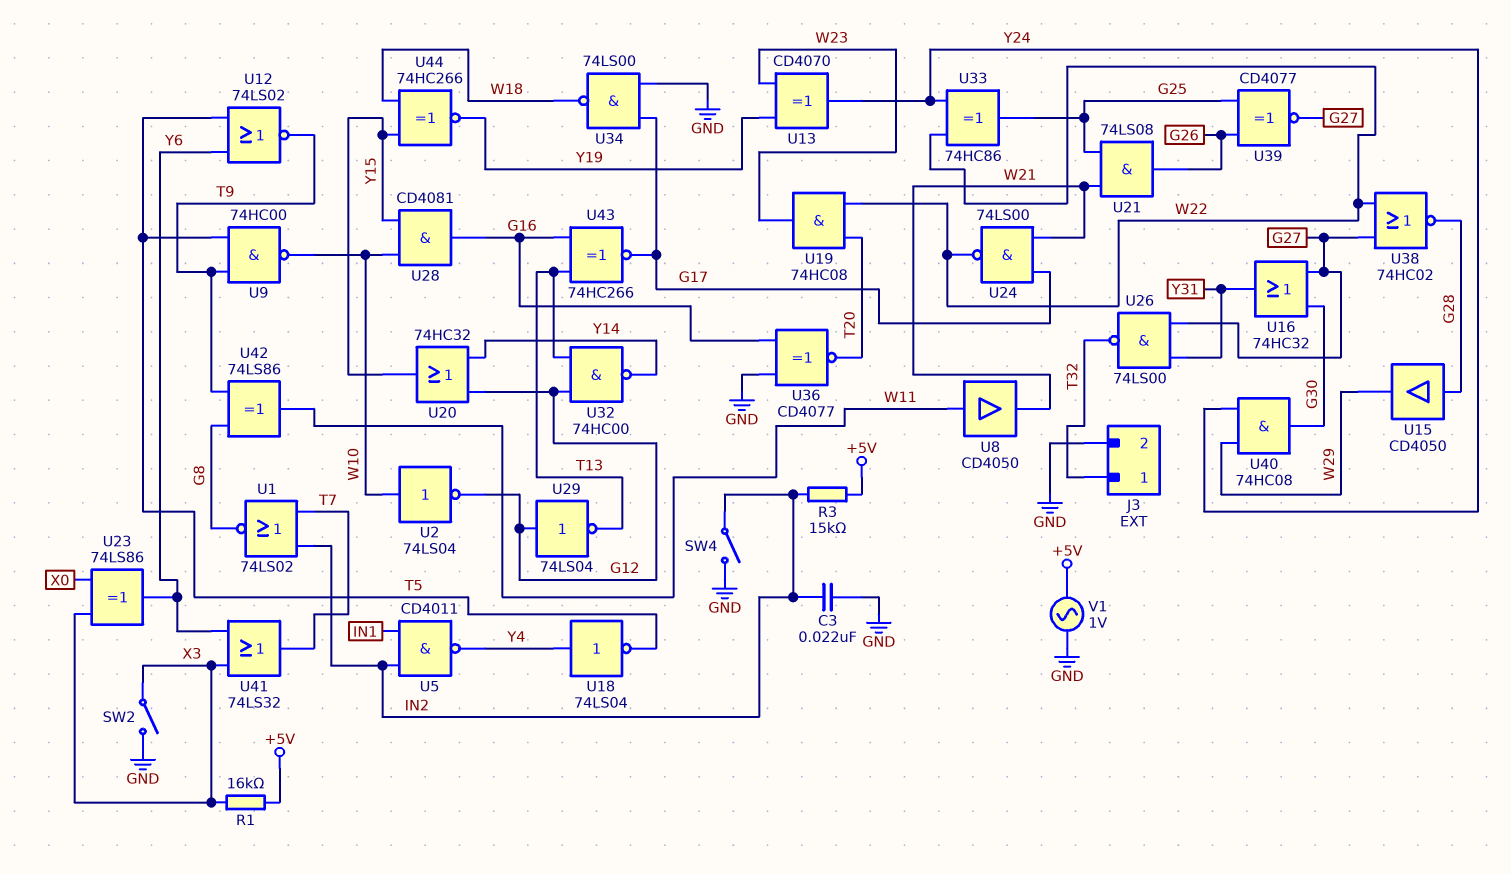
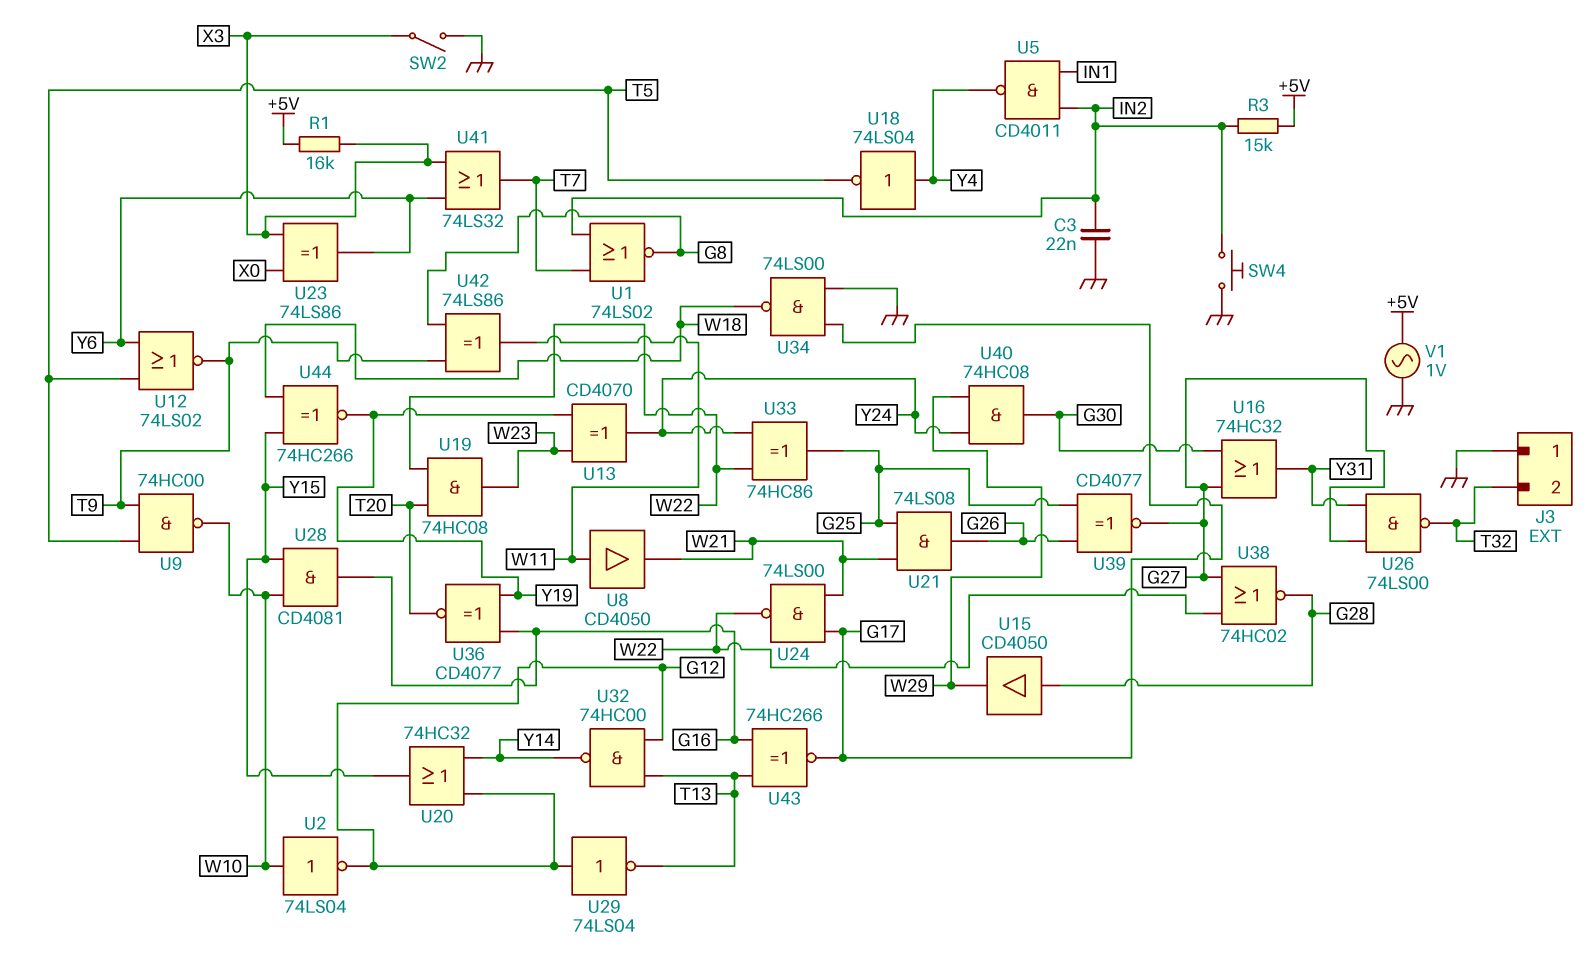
J3 pin 1: T32 -> GND
J3 pin 2: GND -> T32
SW4: switch (GND, IN2) -> button (GND, IN2)
U36: XNOR CD4077 (in G16, in GND, out T20) -> XNOR CD4077 (in G16, in Y19, out T20)

